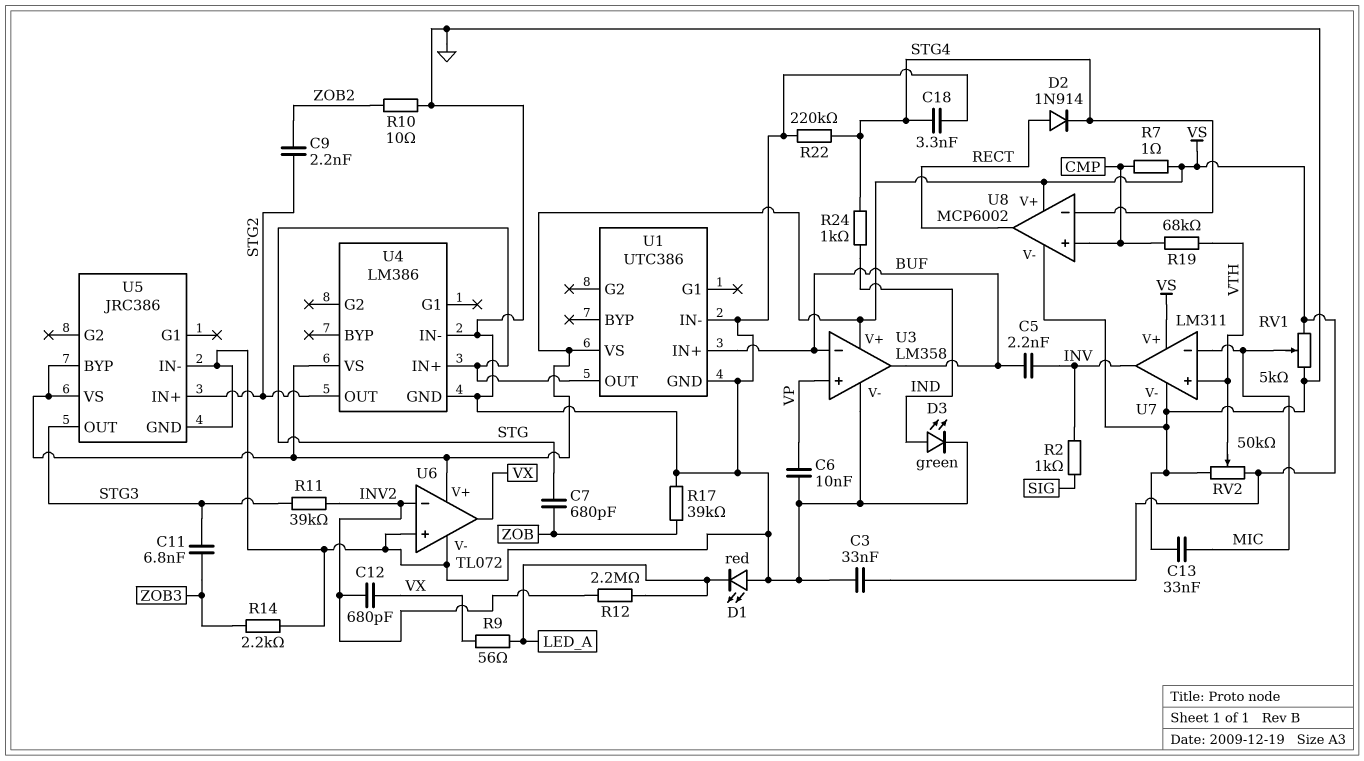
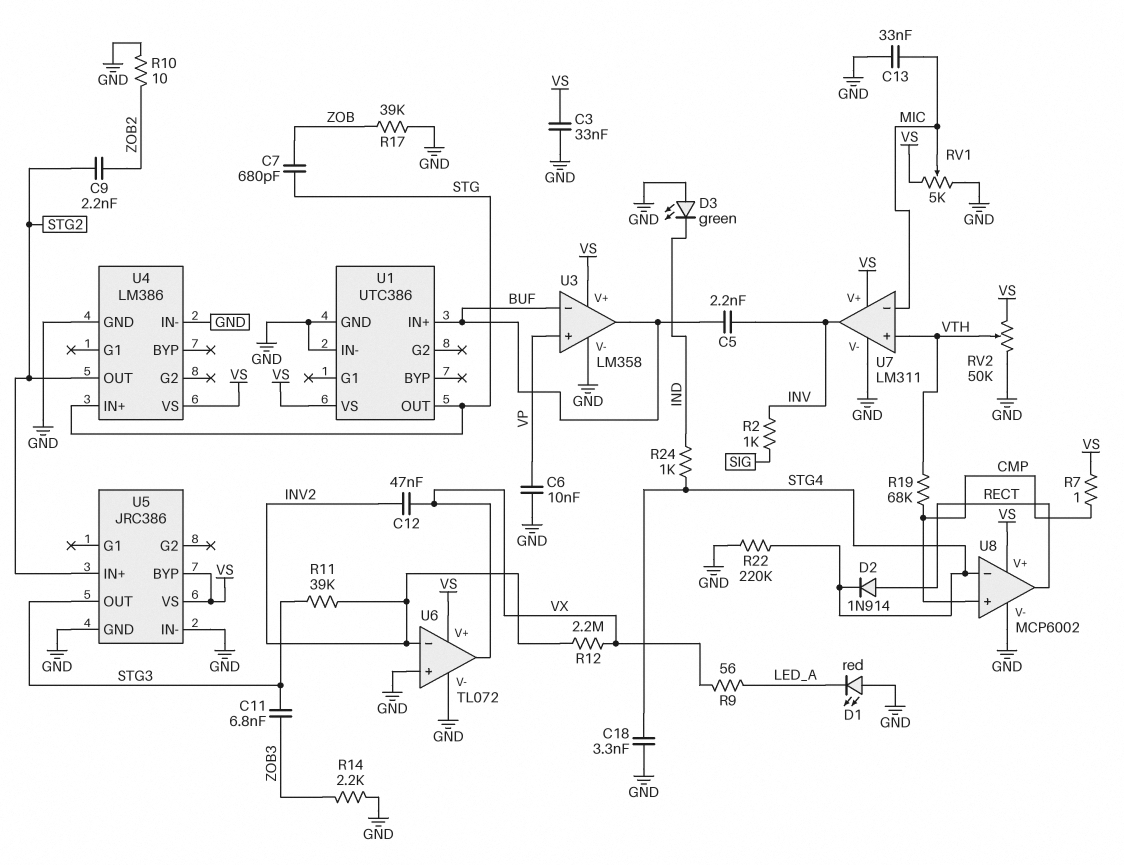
C12: 680pF (INV2, VX) -> 47nF (INV2, VX)
D3: LED green (A IND, K GND) -> LED green (A GND, K IND)
R12: 2.2M (INV2, LED_A) -> 2.2M (INV2, VX)

